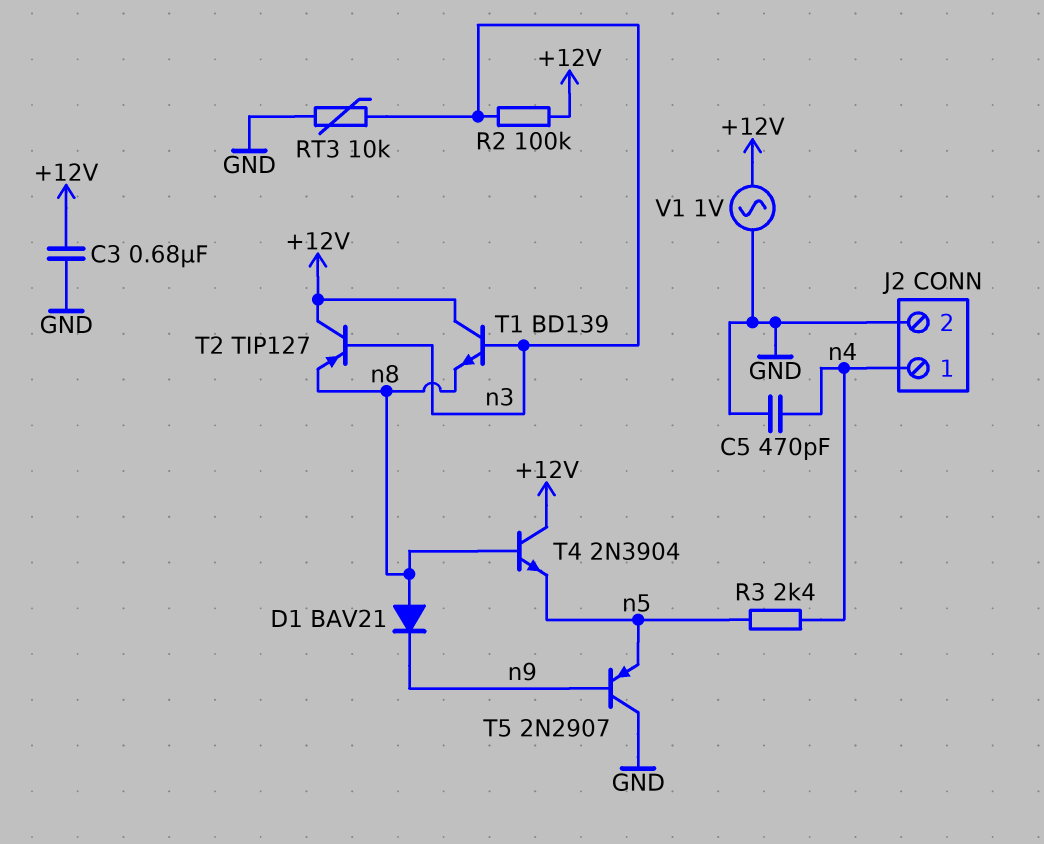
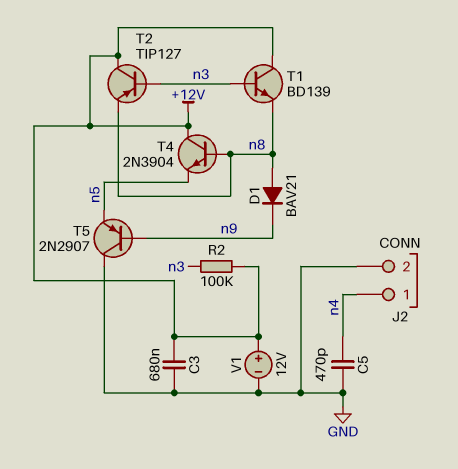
R3: 2.4k (n4, n5) -> none
RT3: 10k (GND, n3) -> none
V1: AC 1V (+12V, GND) -> 12V (plus +12V, minus GND)

